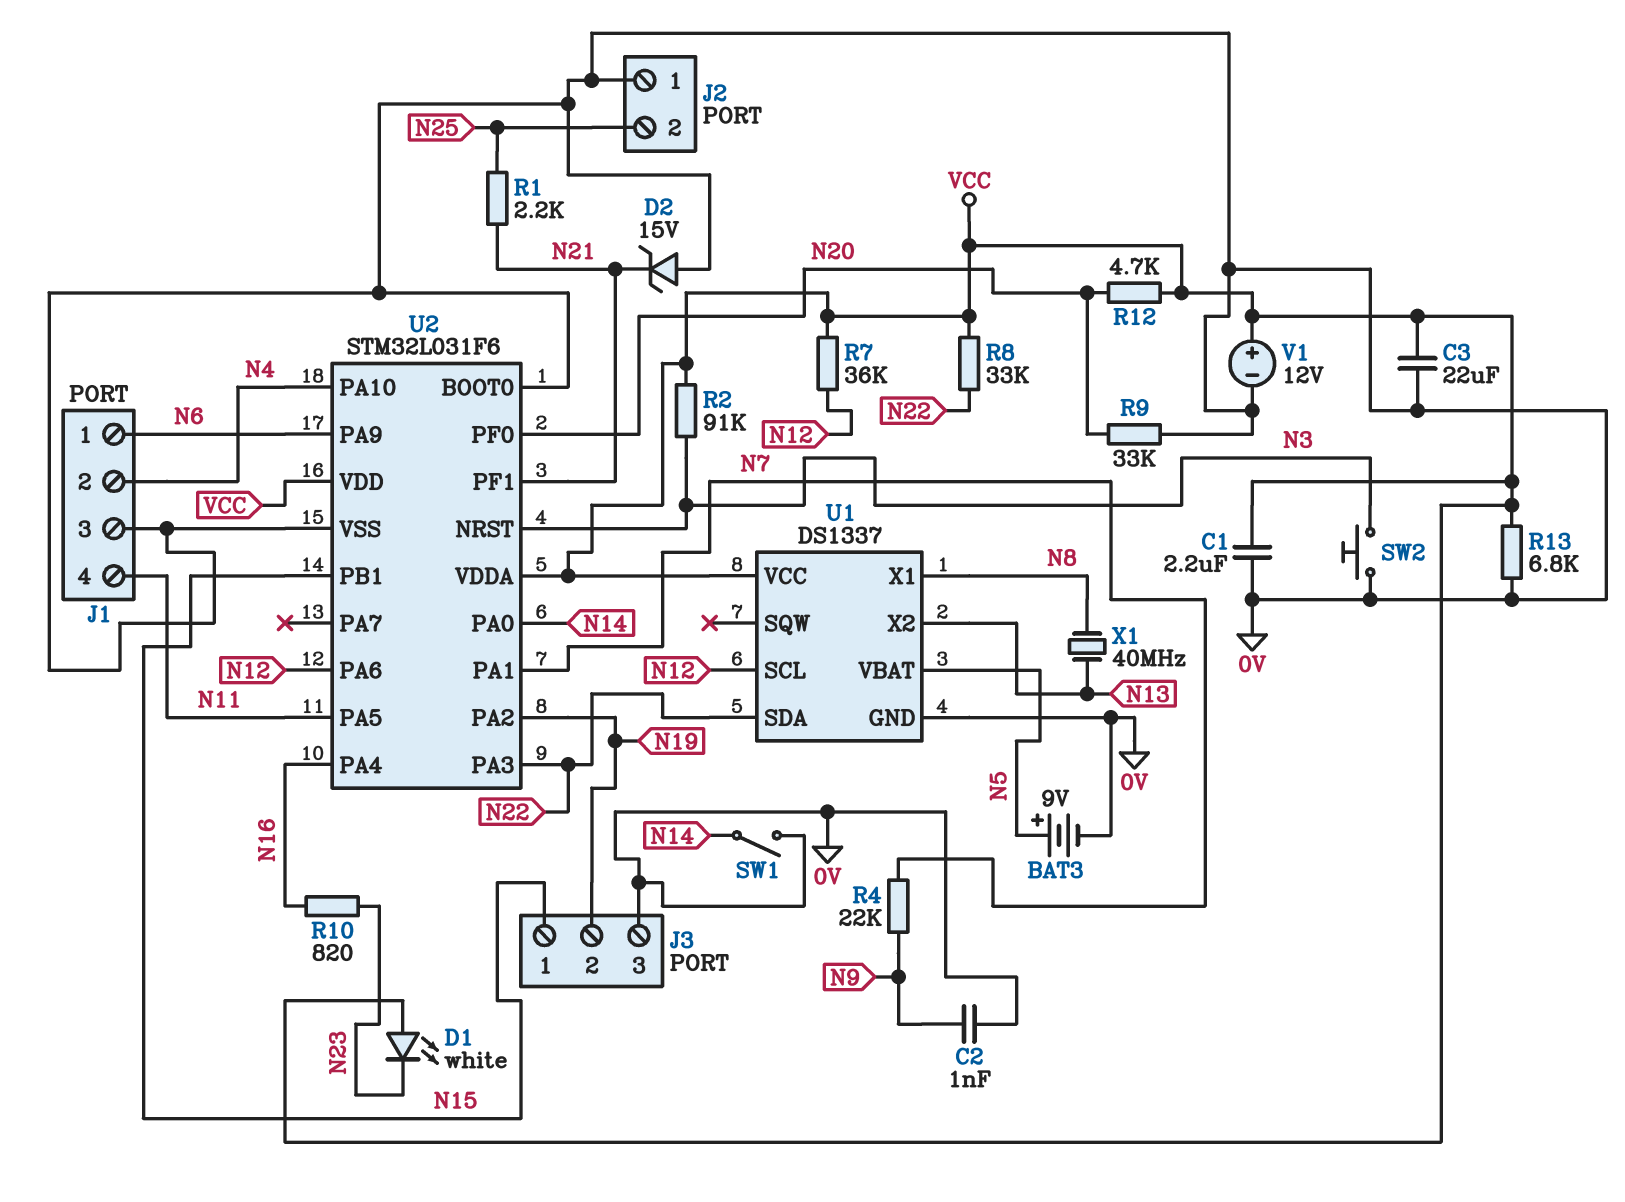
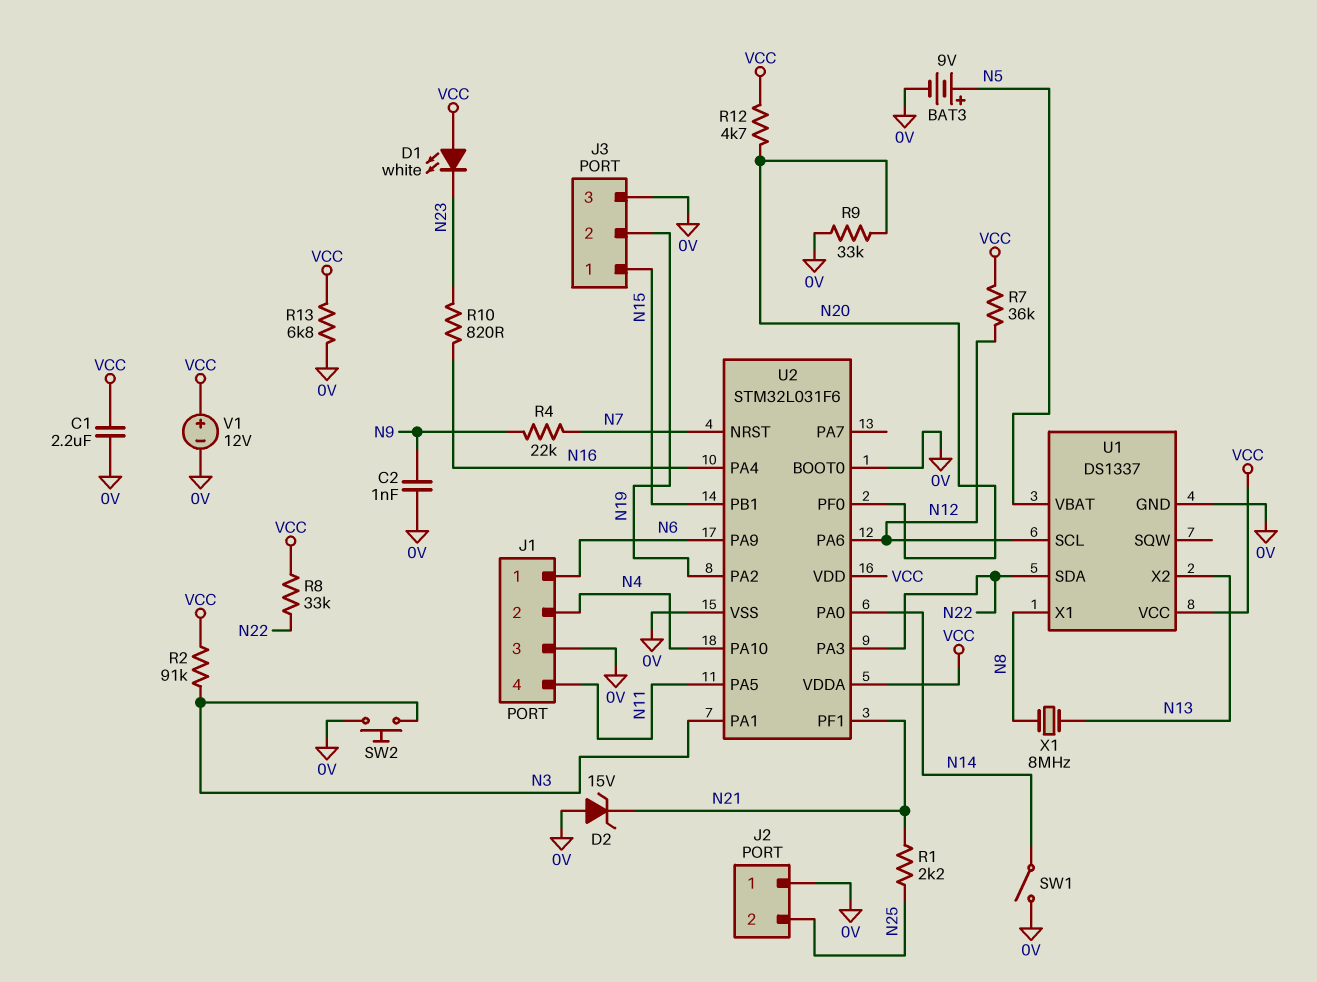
C3: 22uF (0V, VCC) -> none
U2 pin NRST: N3 -> N7
U2 pin PA1: N7 -> N3
X1: 40MHz (N8, N13) -> 8MHz (N8, N13)

